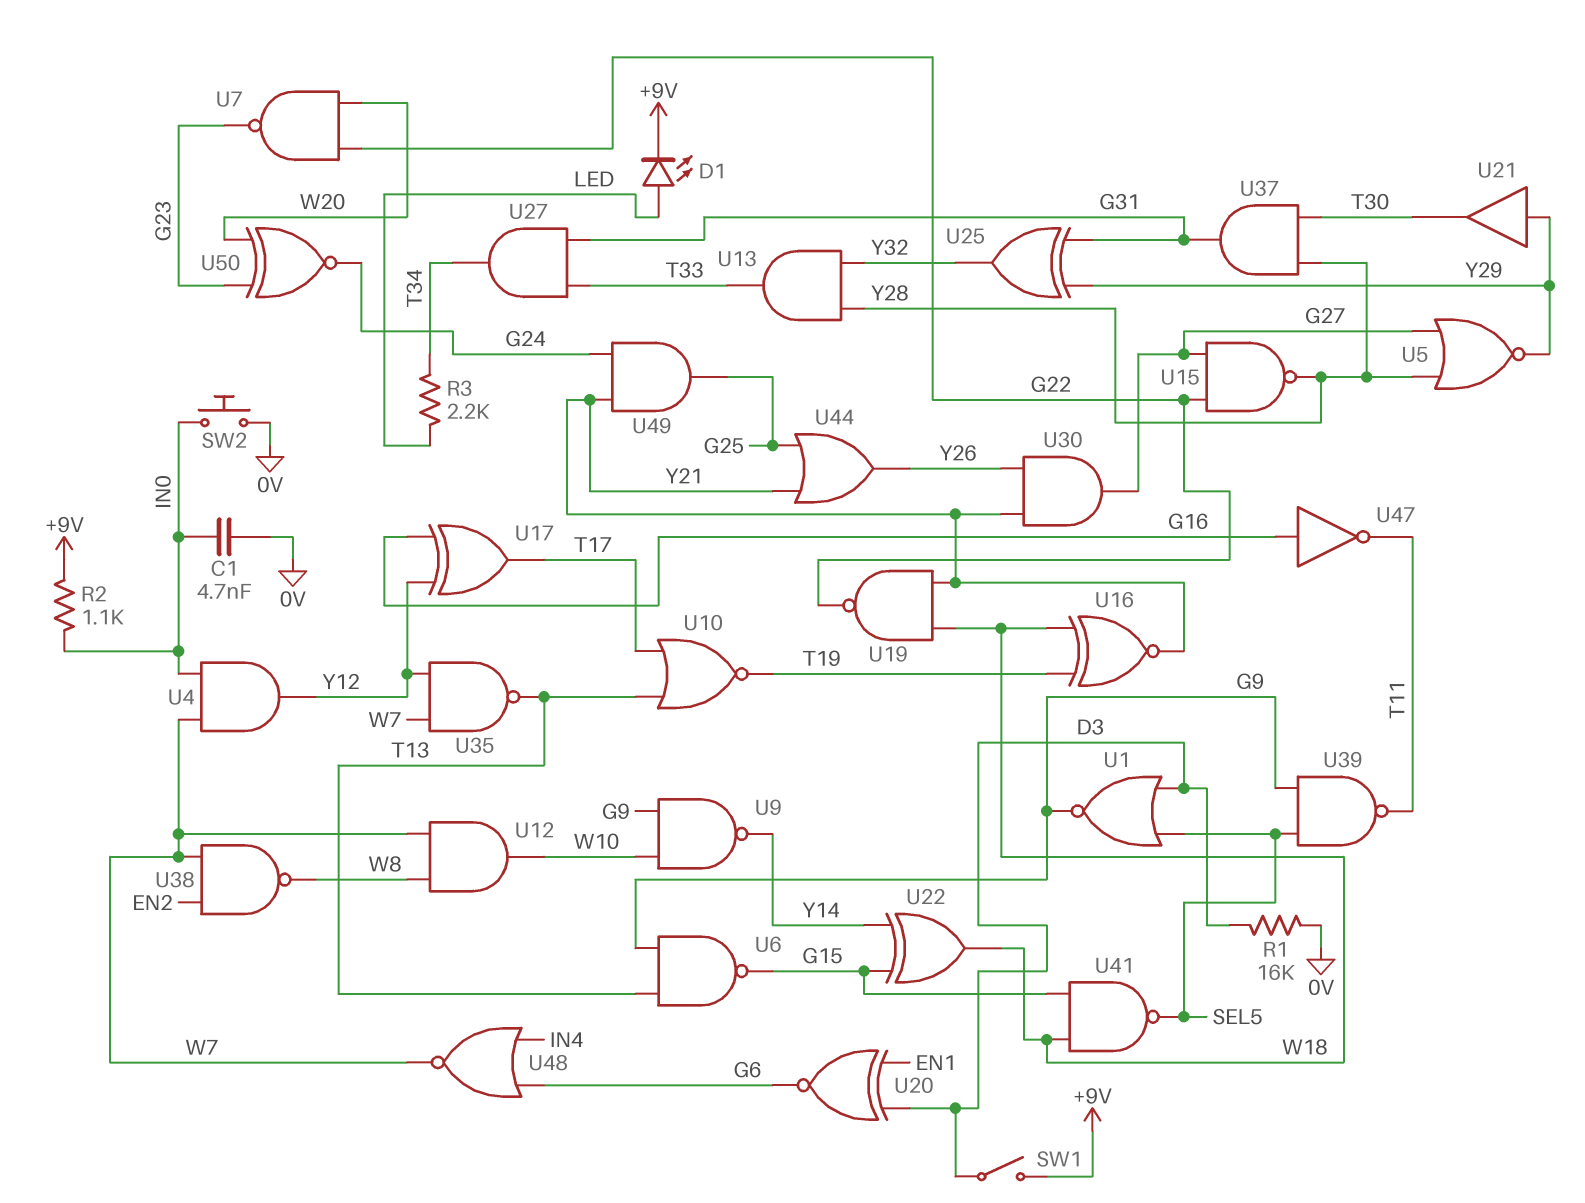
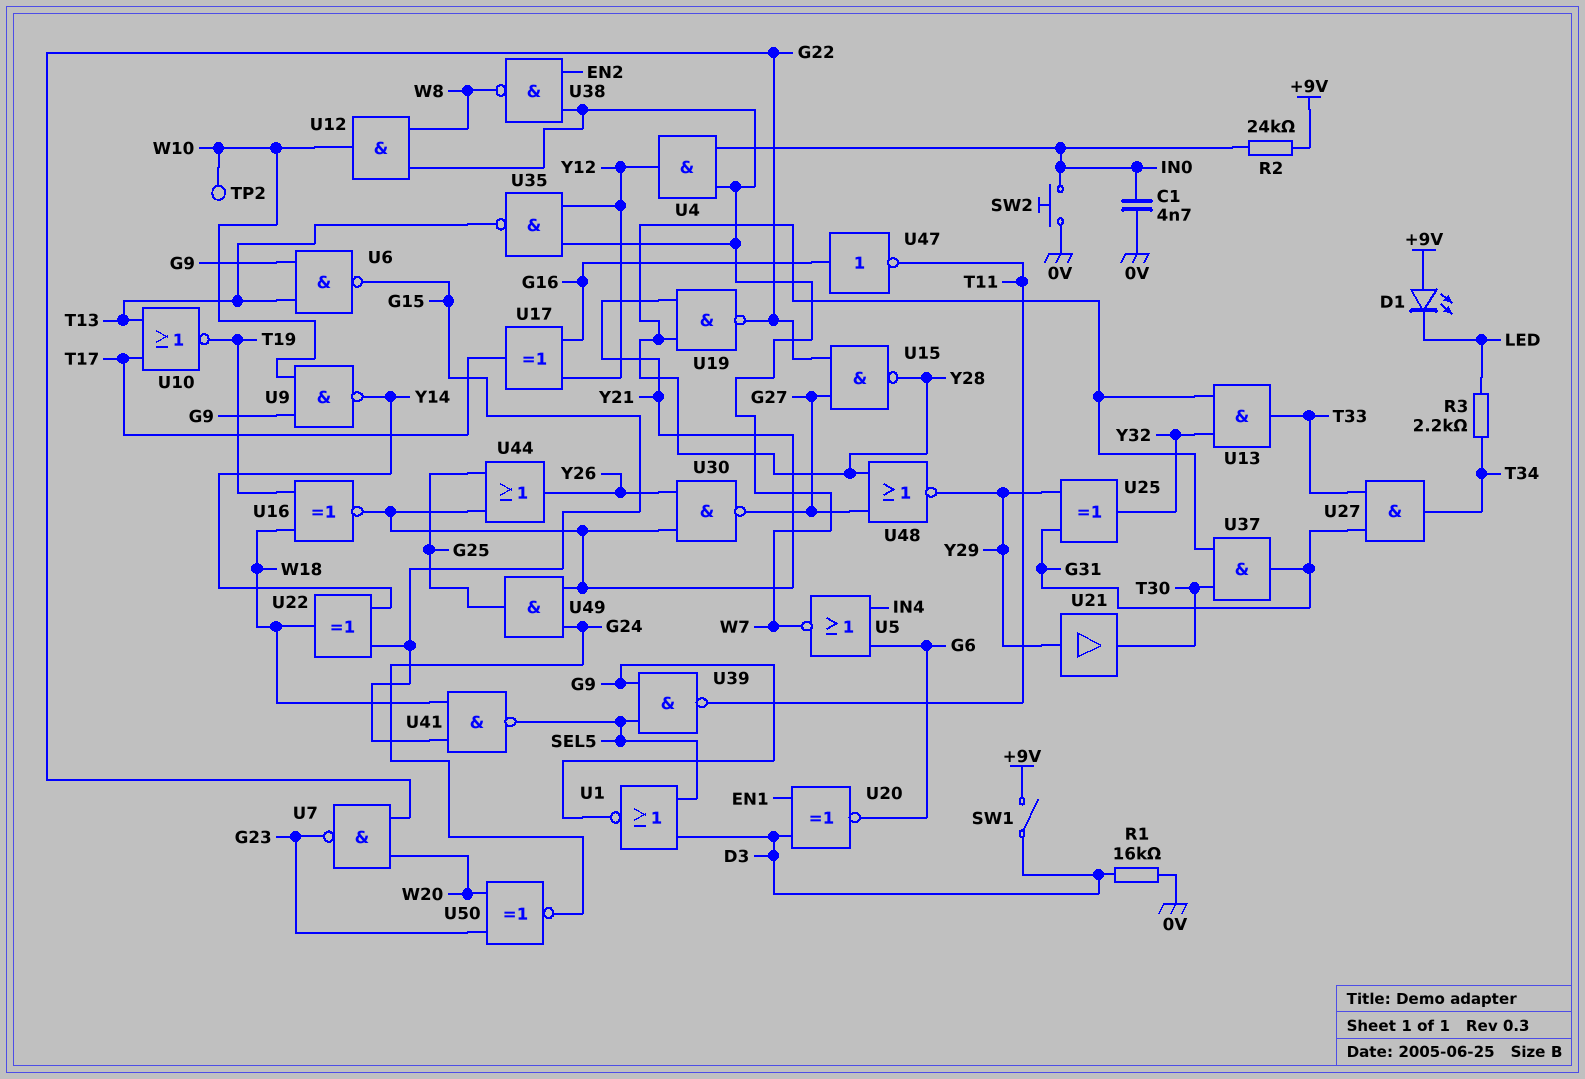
D1: LED (A LED, K +9V) -> LED (A +9V, K LED)
R2: 1.1k (+9V, IN0) -> 24k (+9V, IN0)
TP2: none -> test point (W10)
U5: NOR (in G27, in Y28, out Y29) -> NOR (in G6, in IN4, out W7)
U19: NAND (in W18, in Y21, out G22) -> NAND (in Y21, in Y28, out G22)
U30: AND (in Y21, in Y26, out G27) -> NAND (in Y21, in Y26, out G27)
U48: NOR (in G6, in IN4, out W7) -> NOR (in G27, in Y28, out Y29)

